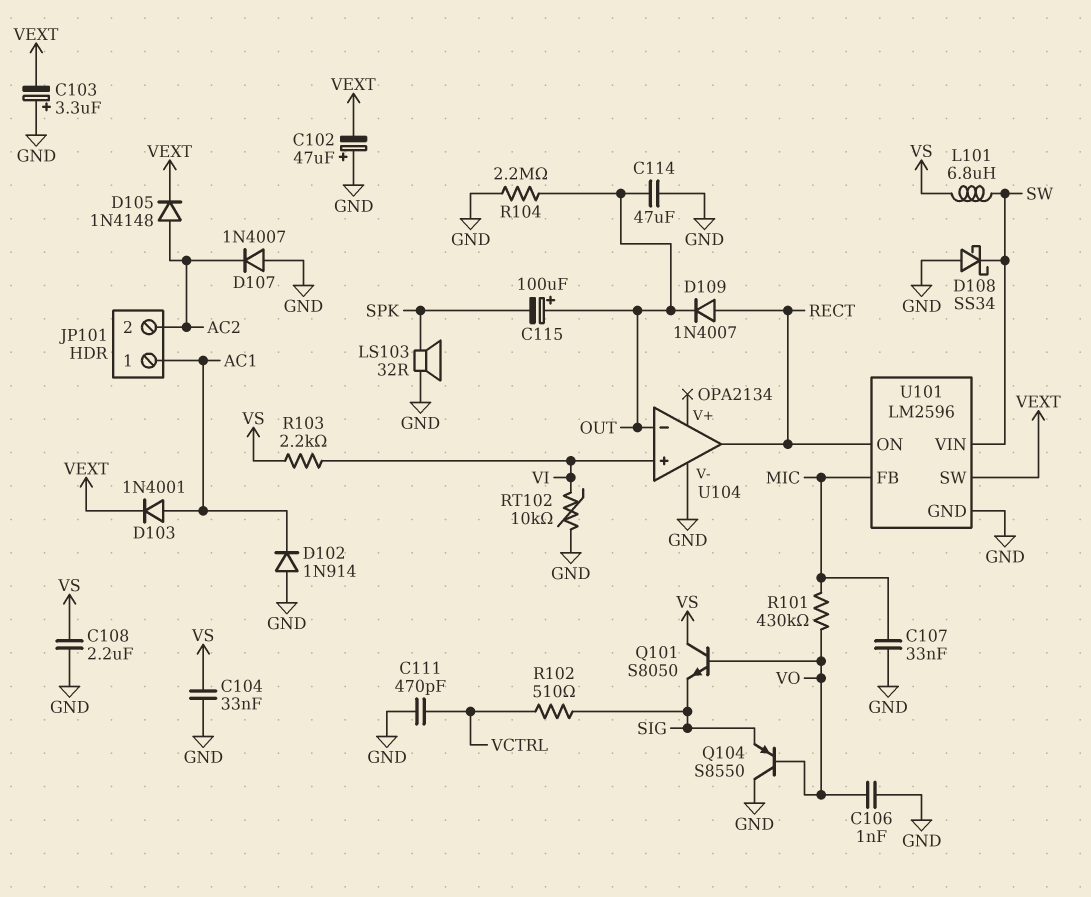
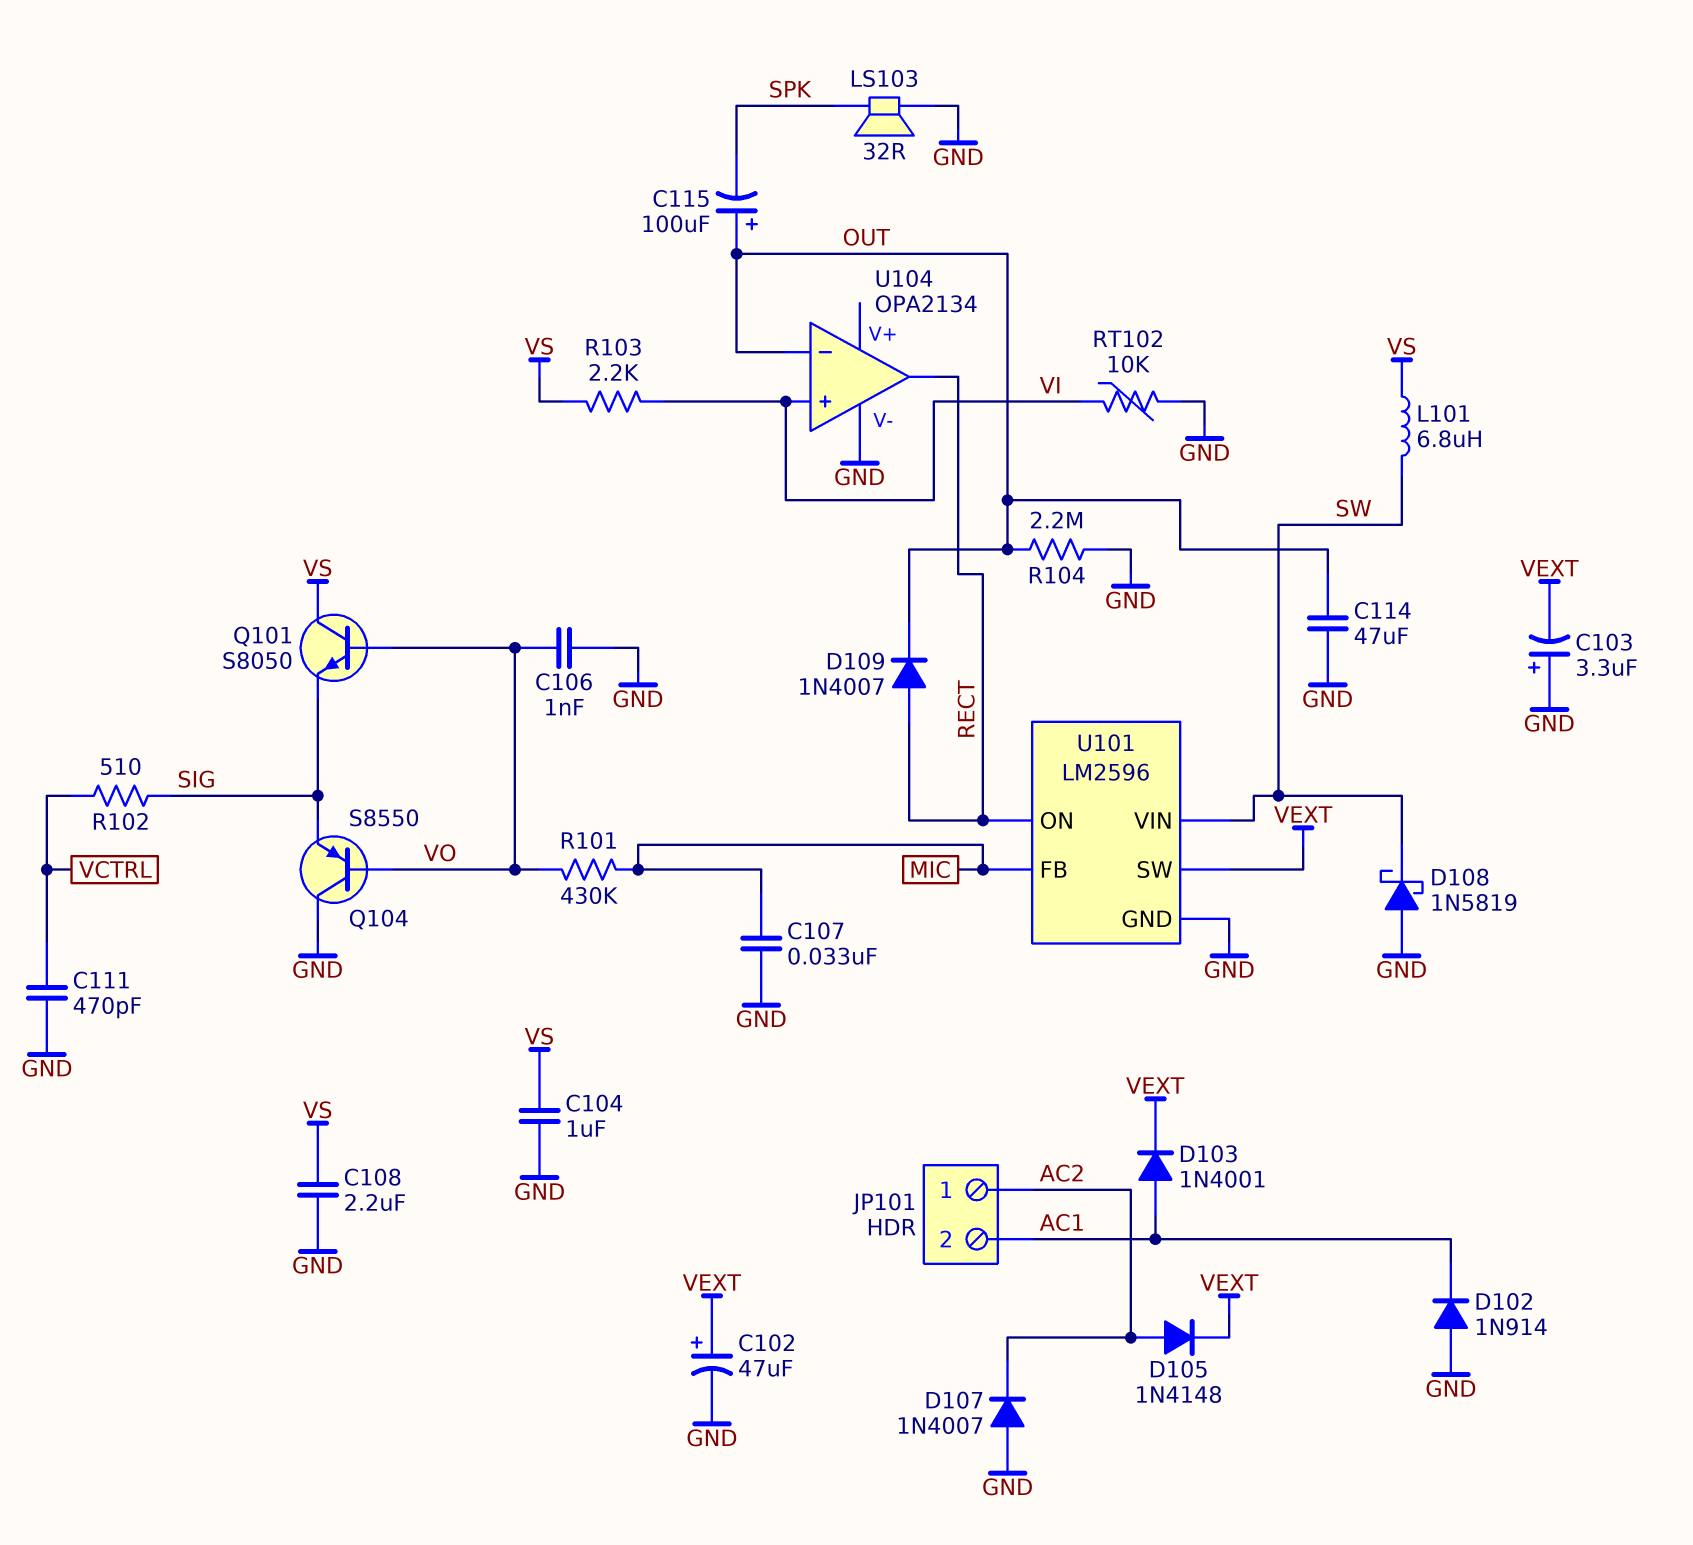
C102: 47uF (plus GND, minus VEXT) -> 47uF (plus VEXT, minus GND)
C104: 33nF (GND, VS) -> 1uF (GND, VS)
D108: schottky SS34 (A GND, K SW) -> schottky 1N5819 (A GND, K SW)
JP101 pin 1: AC1 -> AC2
JP101 pin 2: AC2 -> AC1

